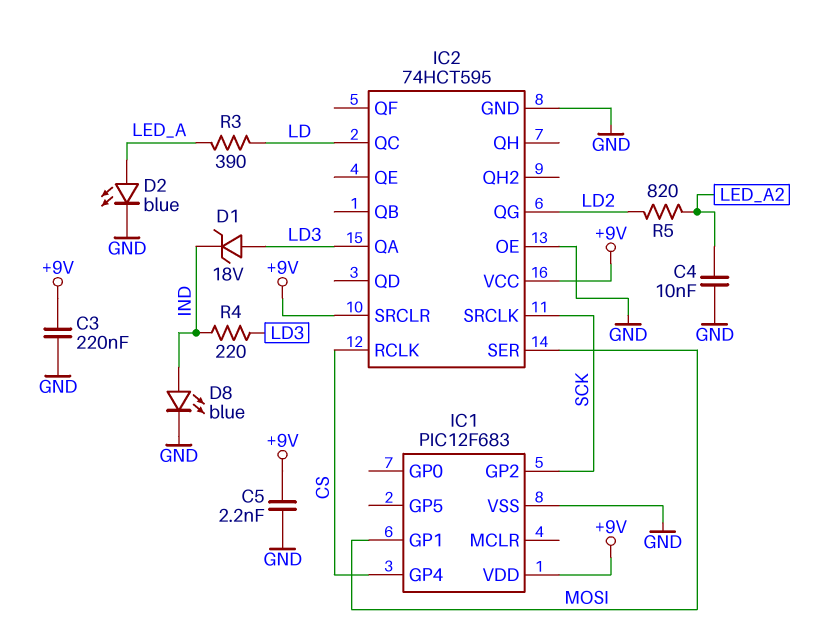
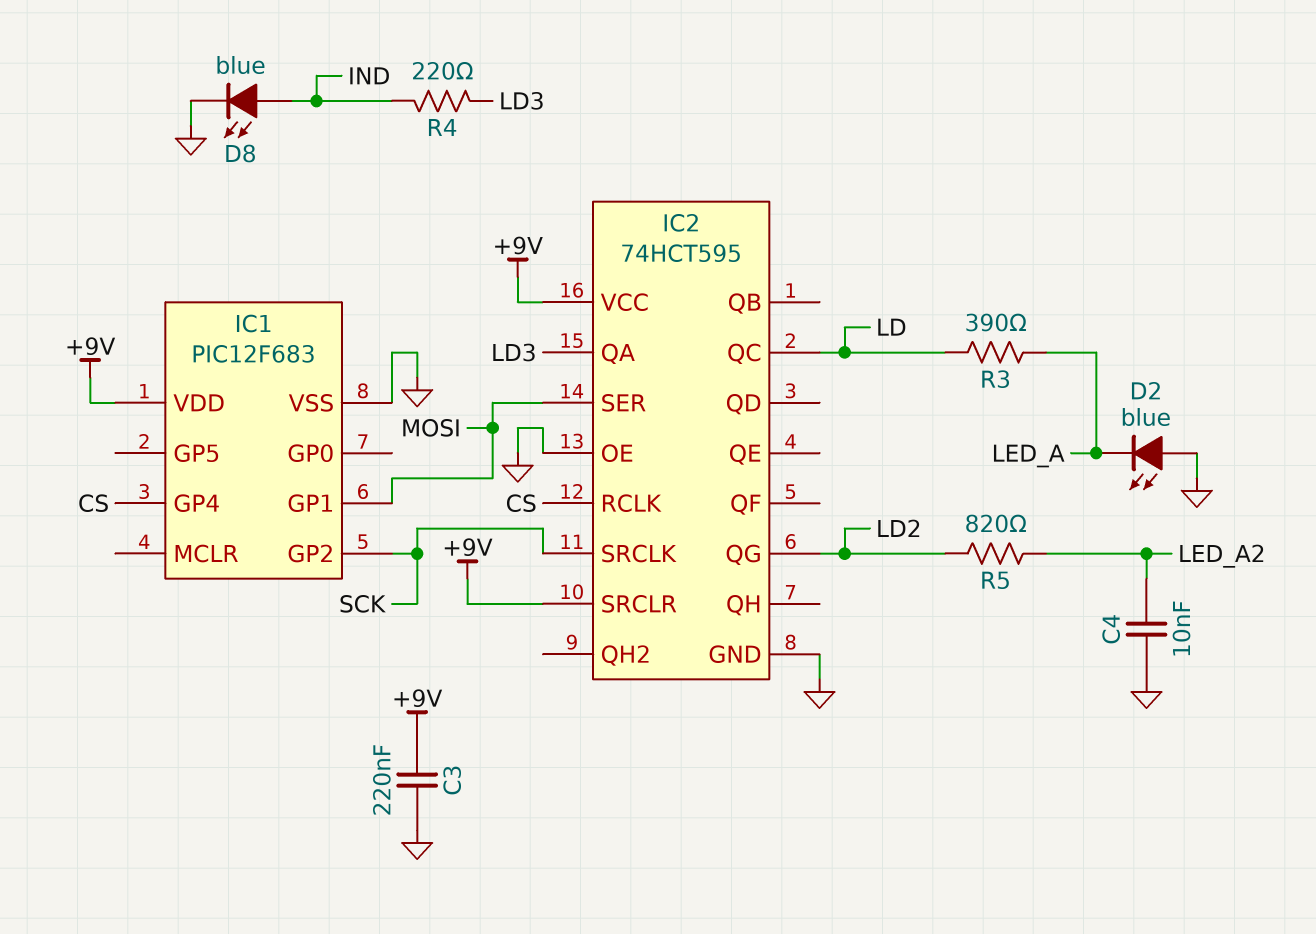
C5: 2.2nF (+9V, GND) -> none
D1: zener 18V (A LD3, K IND) -> none
D2: LED blue (A LED_A, K GND) -> LED blue (A GND, K LED_A)

